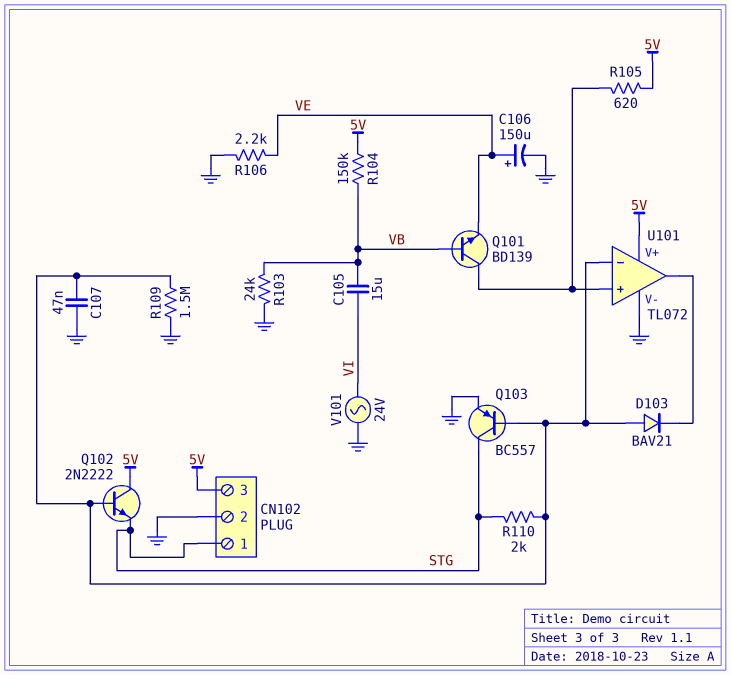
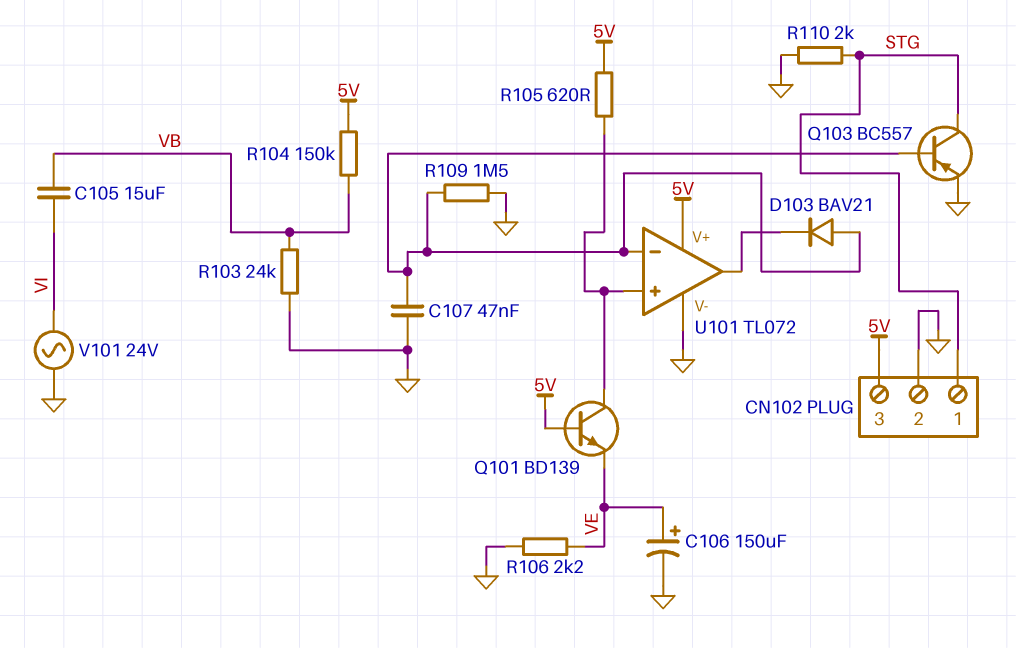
Q101: NPN BD139 (B VB, C U101/in+, E VE) -> NPN BD139 (B 5V, C U101/in+, E VE)
Q102: NPN 2N2222 (B U101/in-, C 5V, E STG) -> none
R110: 2k (STG, U101/in-) -> 2k (GND, STG)

